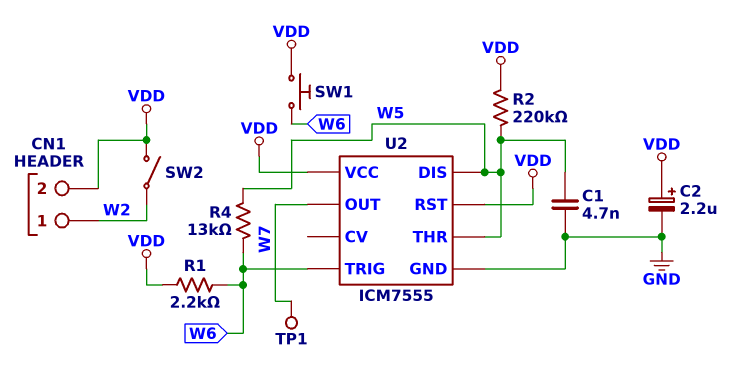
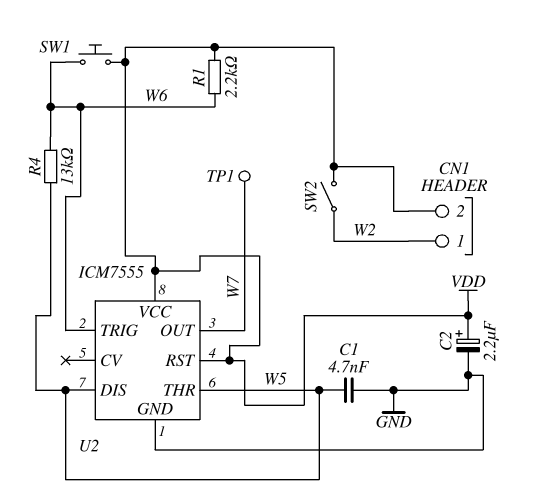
R2: 220k (VDD, W5) -> none

